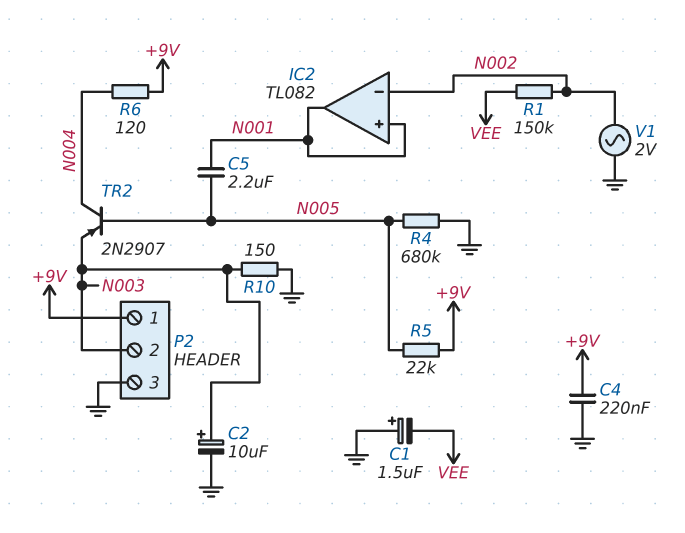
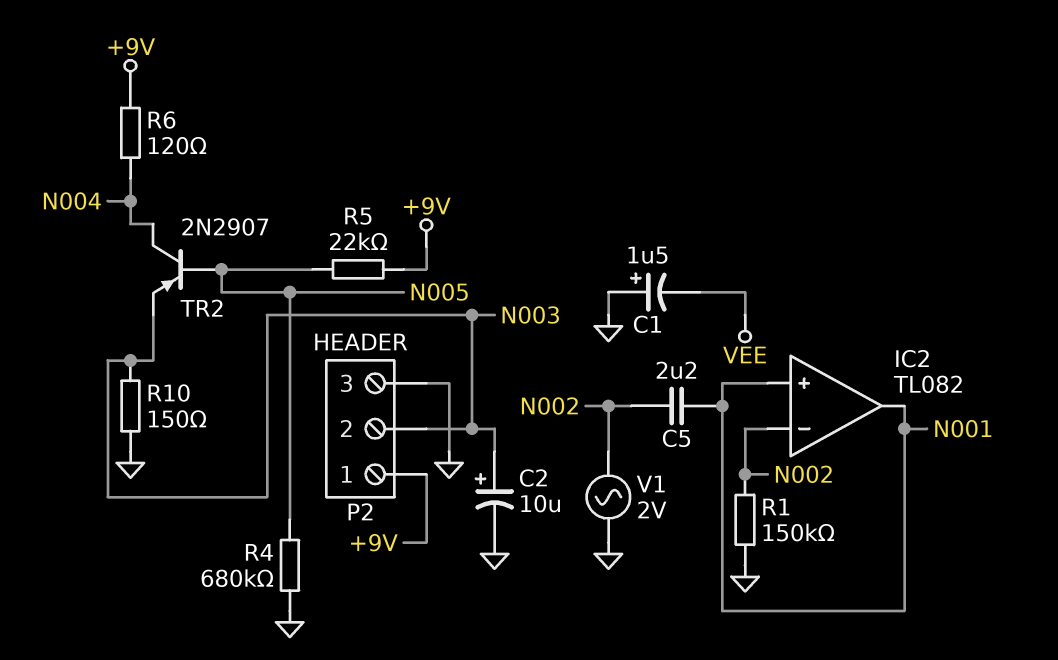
C4: 220nF (+9V, GND) -> none
C5: 2.2uF (N001, N005) -> 2.2uF (N001, N002)
R1: 150k (N002, VEE) -> 150k (GND, N002)

